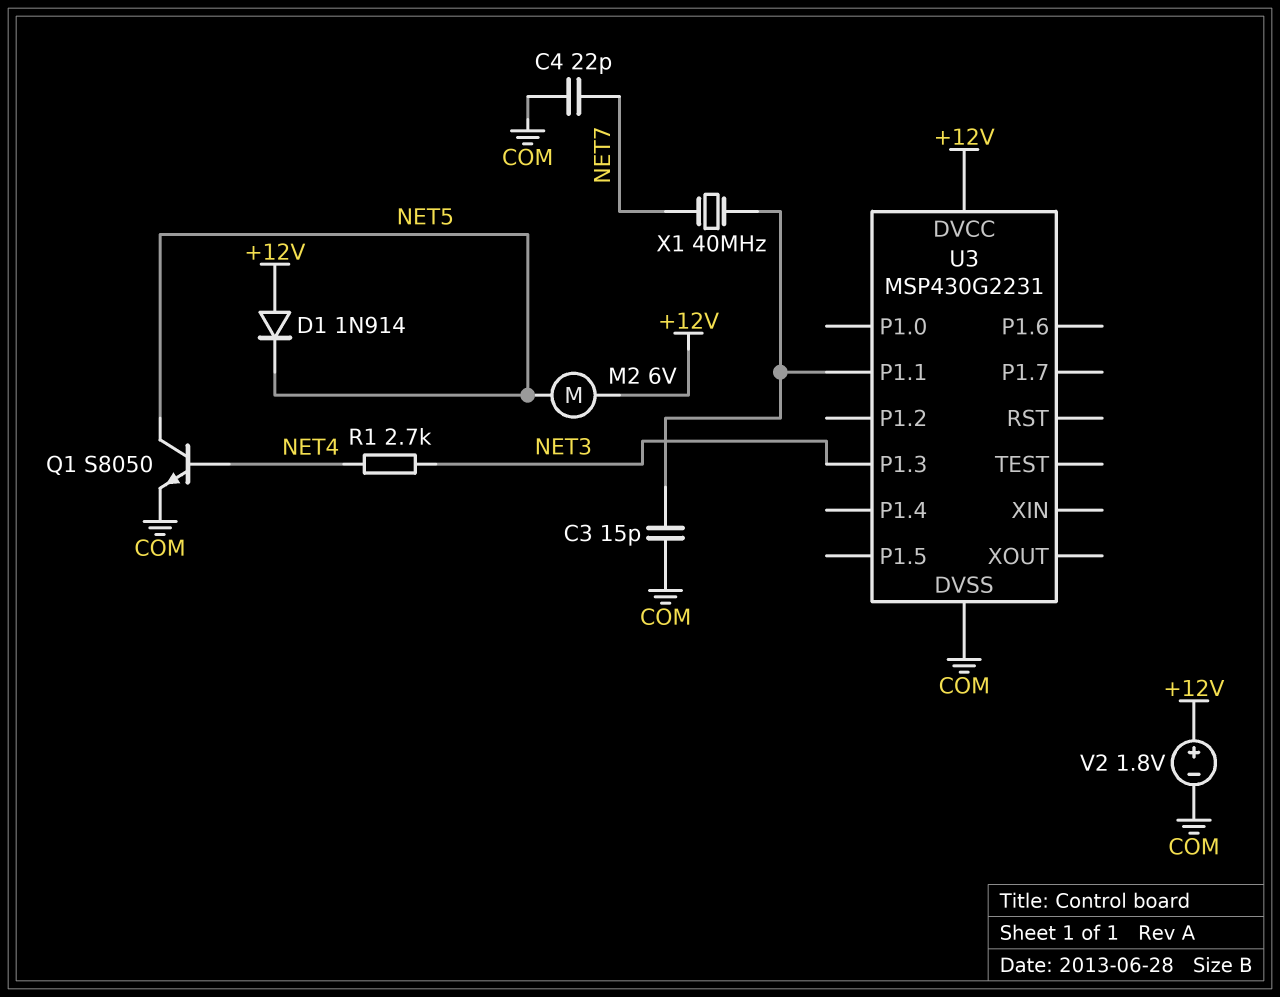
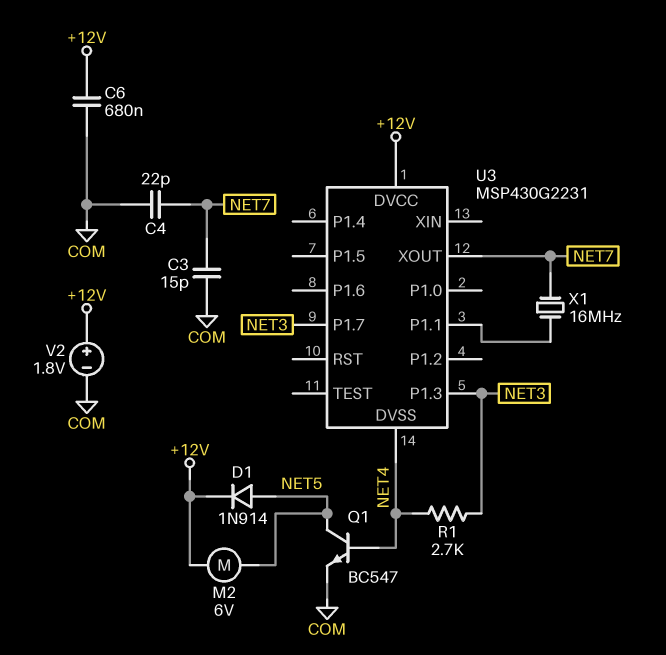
C3: 15pF (COM, U3/P1.1) -> 15pF (COM, NET7)
C6: none -> 680nF (+12V, COM)
D1: diode 1N914 (A +12V, K NET5) -> diode 1N914 (A NET5, K +12V)
Q1: NPN S8050 (B NET4, C NET5, E COM) -> NPN BC547 (B NET4, C NET5, E COM)
U3 pin DVSS: COM -> NET4
U3 pin P1.7: none -> NET3
U3 pin XOUT: none -> NET7
X1: 40MHz (NET7, U3/P1.1) -> 16MHz (NET7, U3/P1.1)

